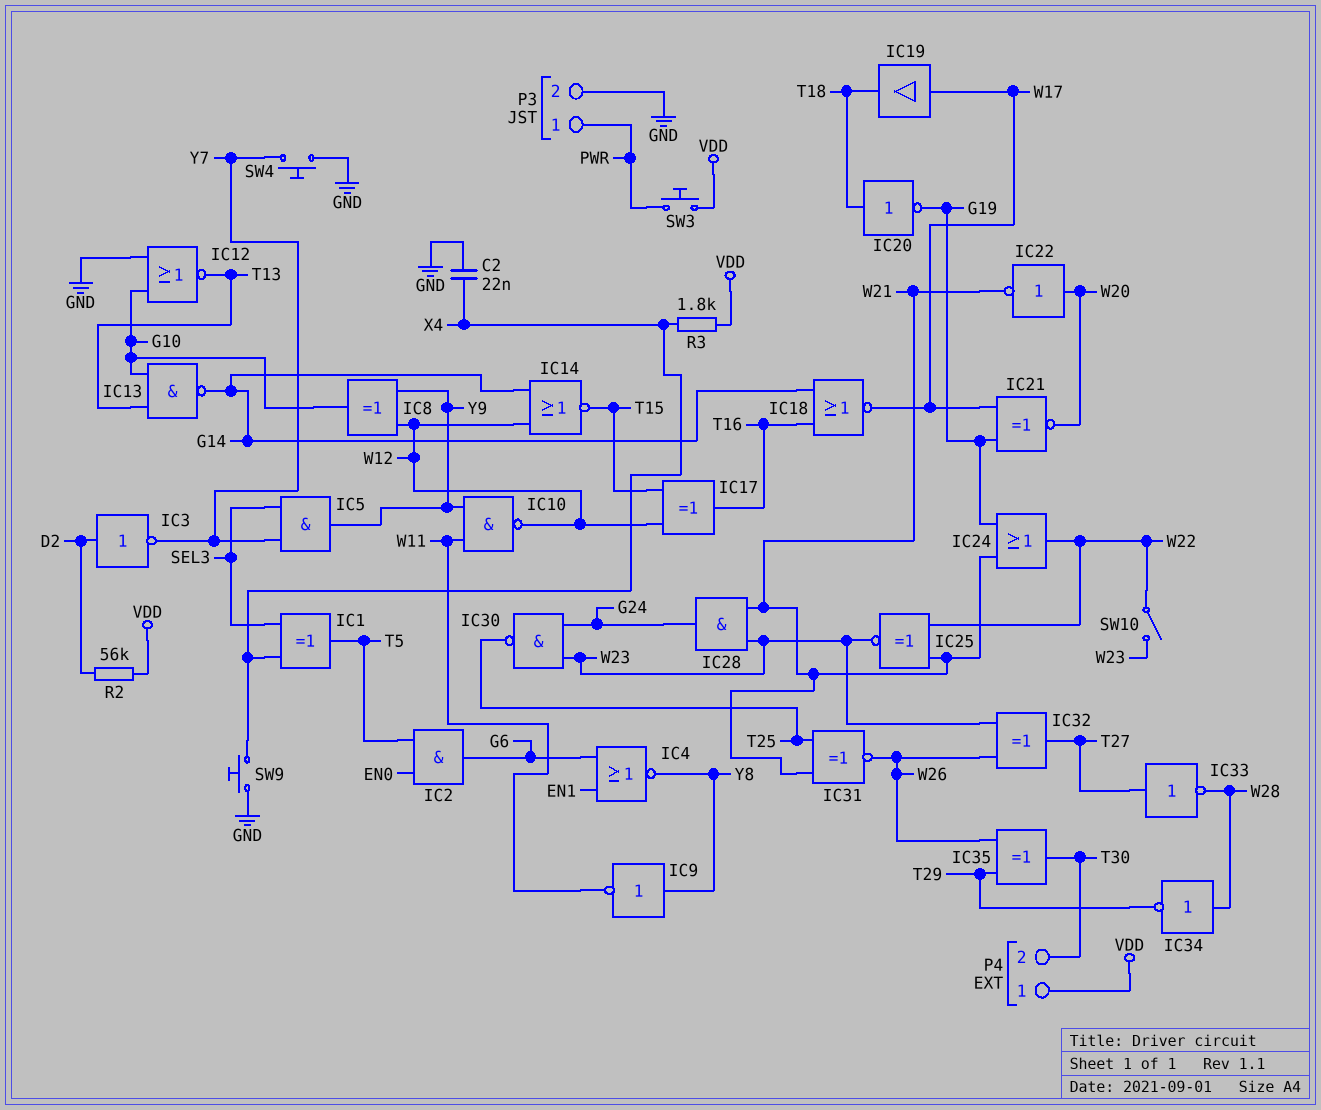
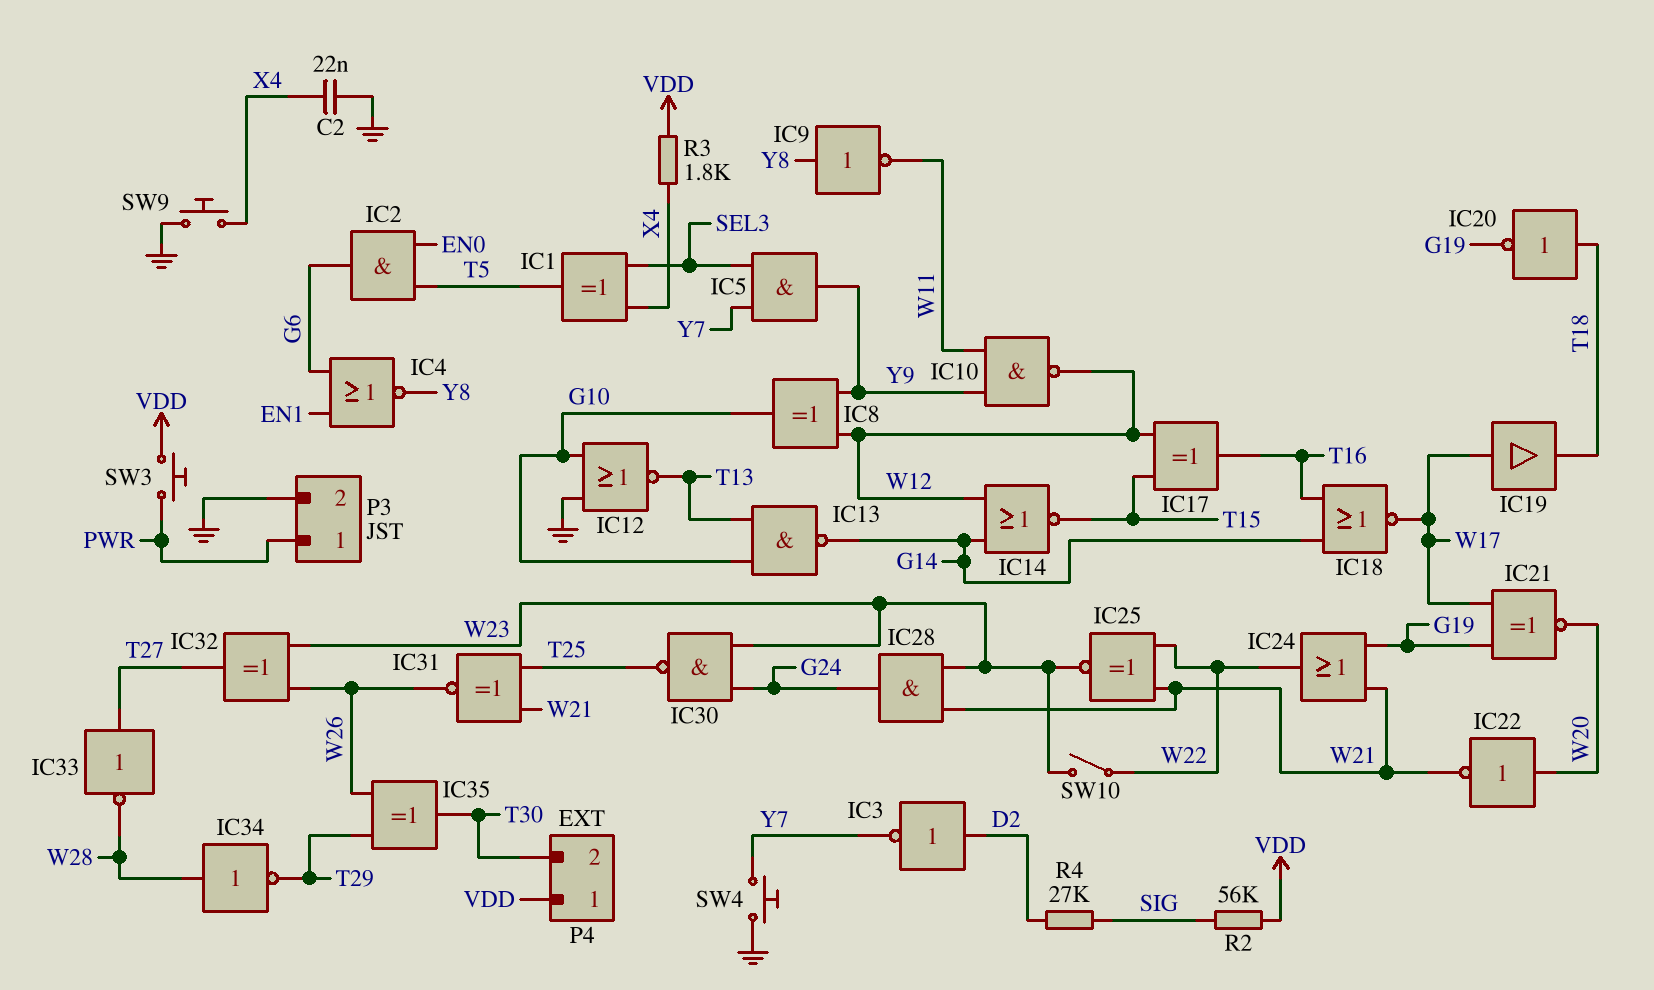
R2: 56k (D2, VDD) -> 56k (SIG, VDD)
R4: none -> 27k (D2, SIG)

